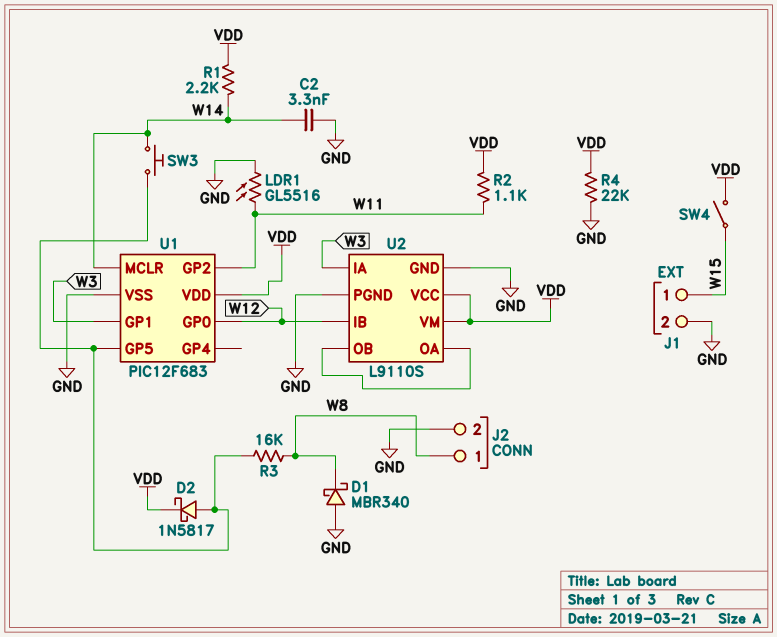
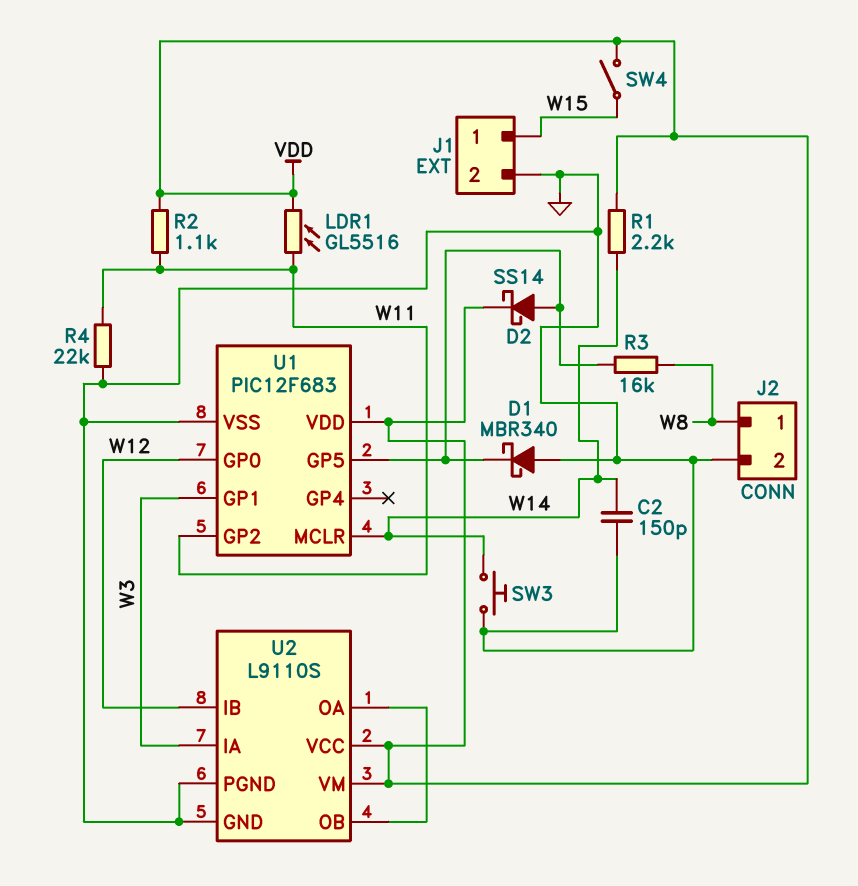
C2: 3.3nF (GND, W14) -> 150pF (GND, W14)
D1: schottky MBR340 (A GND, K W8) -> schottky MBR340 (A GND, K U1/GP5)
D2: schottky 1N5817 (A U1/GP5, K VDD) -> schottky SS14 (A U1/GP5, K VDD)
LDR1: GL5516 (GND, W11) -> GL5516 (VDD, W11)
R4: 22k (GND, VDD) -> 22k (GND, W11)
SW3: button (U1/GP5, W14) -> button (GND, W14)

